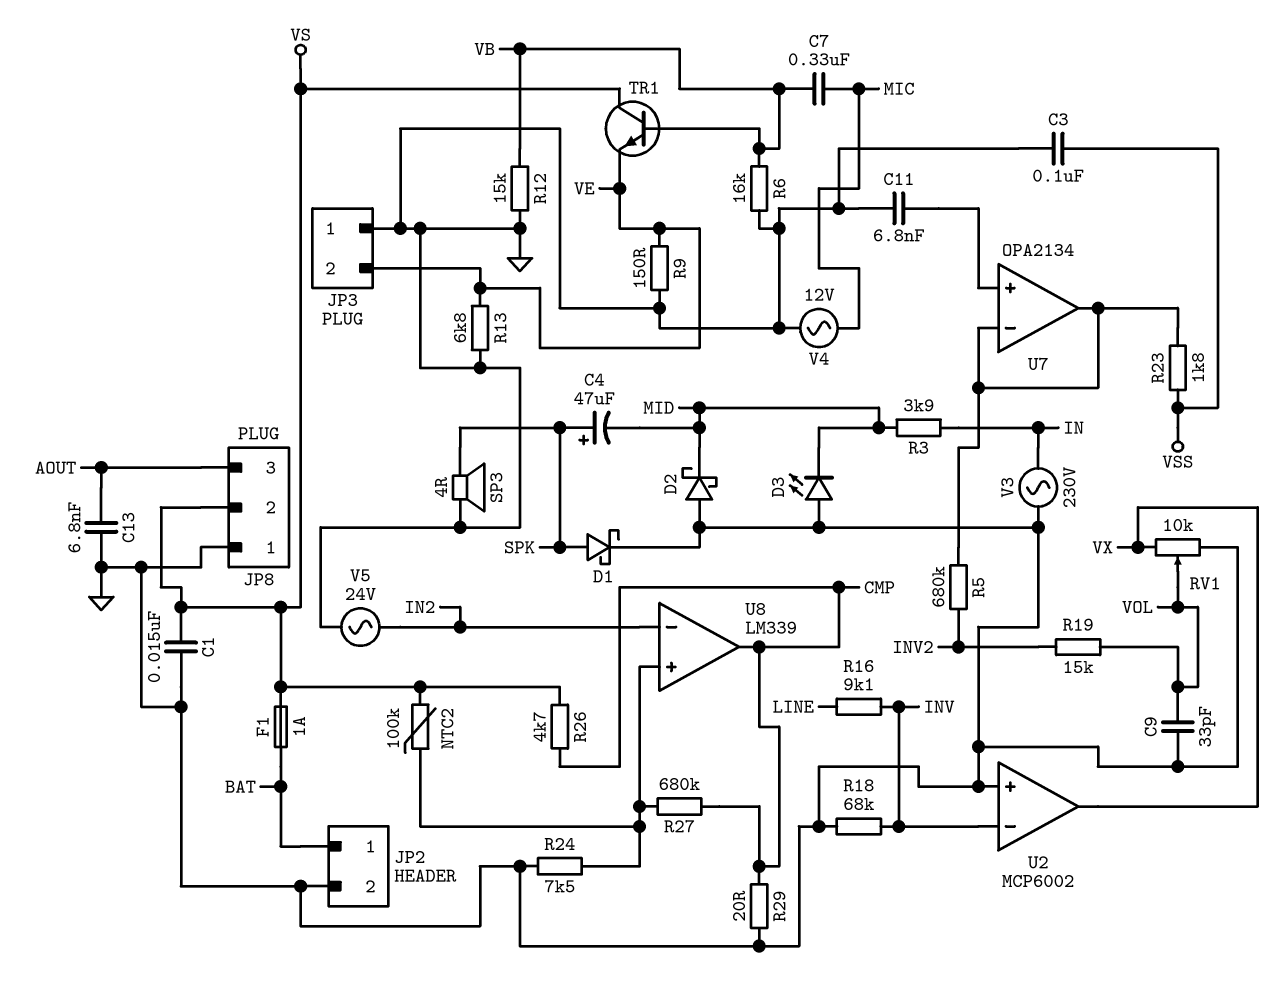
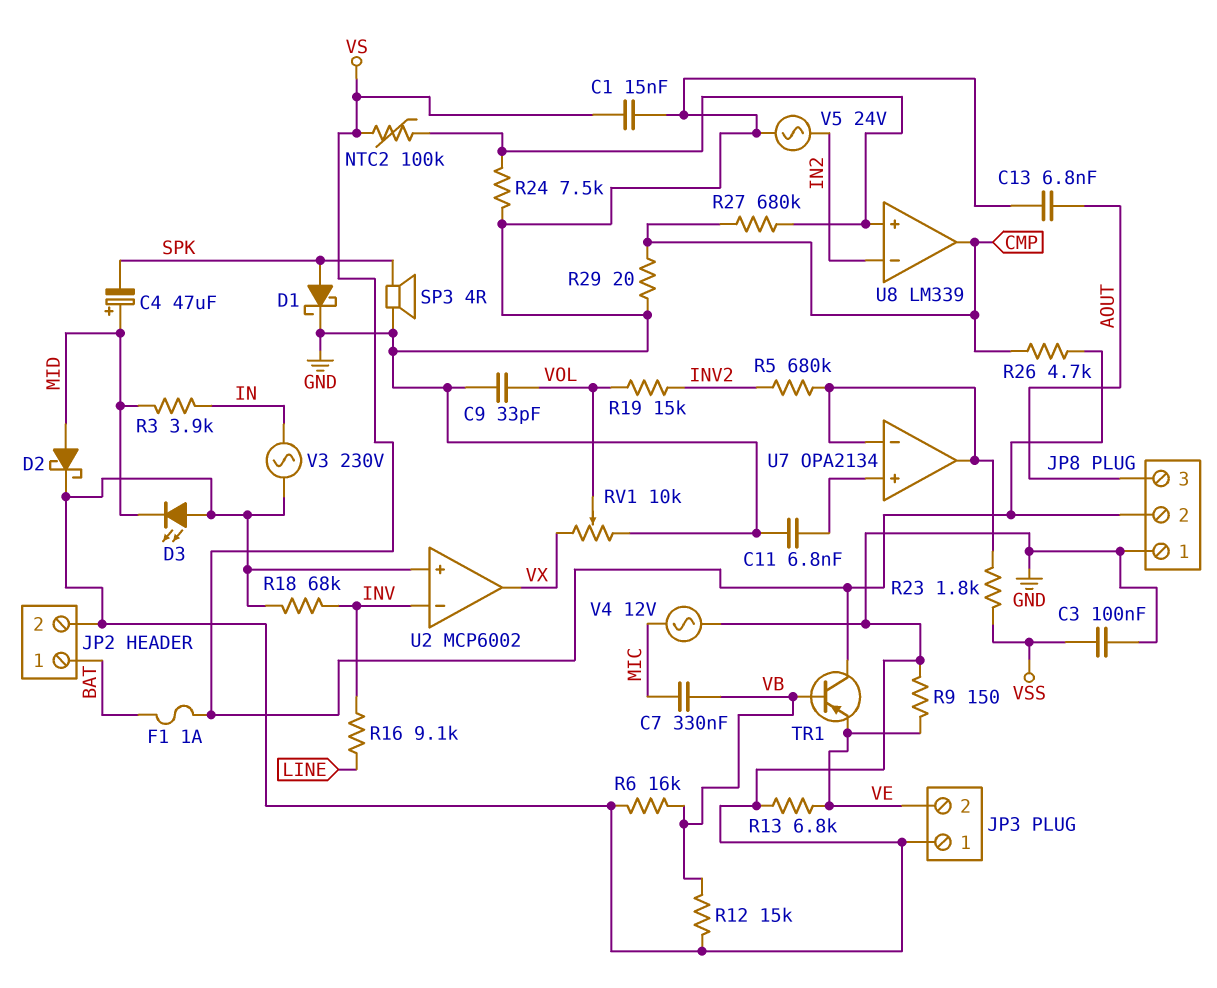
C4: 47uF (plus SPK, minus MID) -> 47uF (plus MID, minus SPK)
D2: schottky (A GND, K MID) -> schottky (A MID, K GND)
TR1: NPN (B VB, C VS, E VE) -> PNP (B VB, C VS, E VE)

